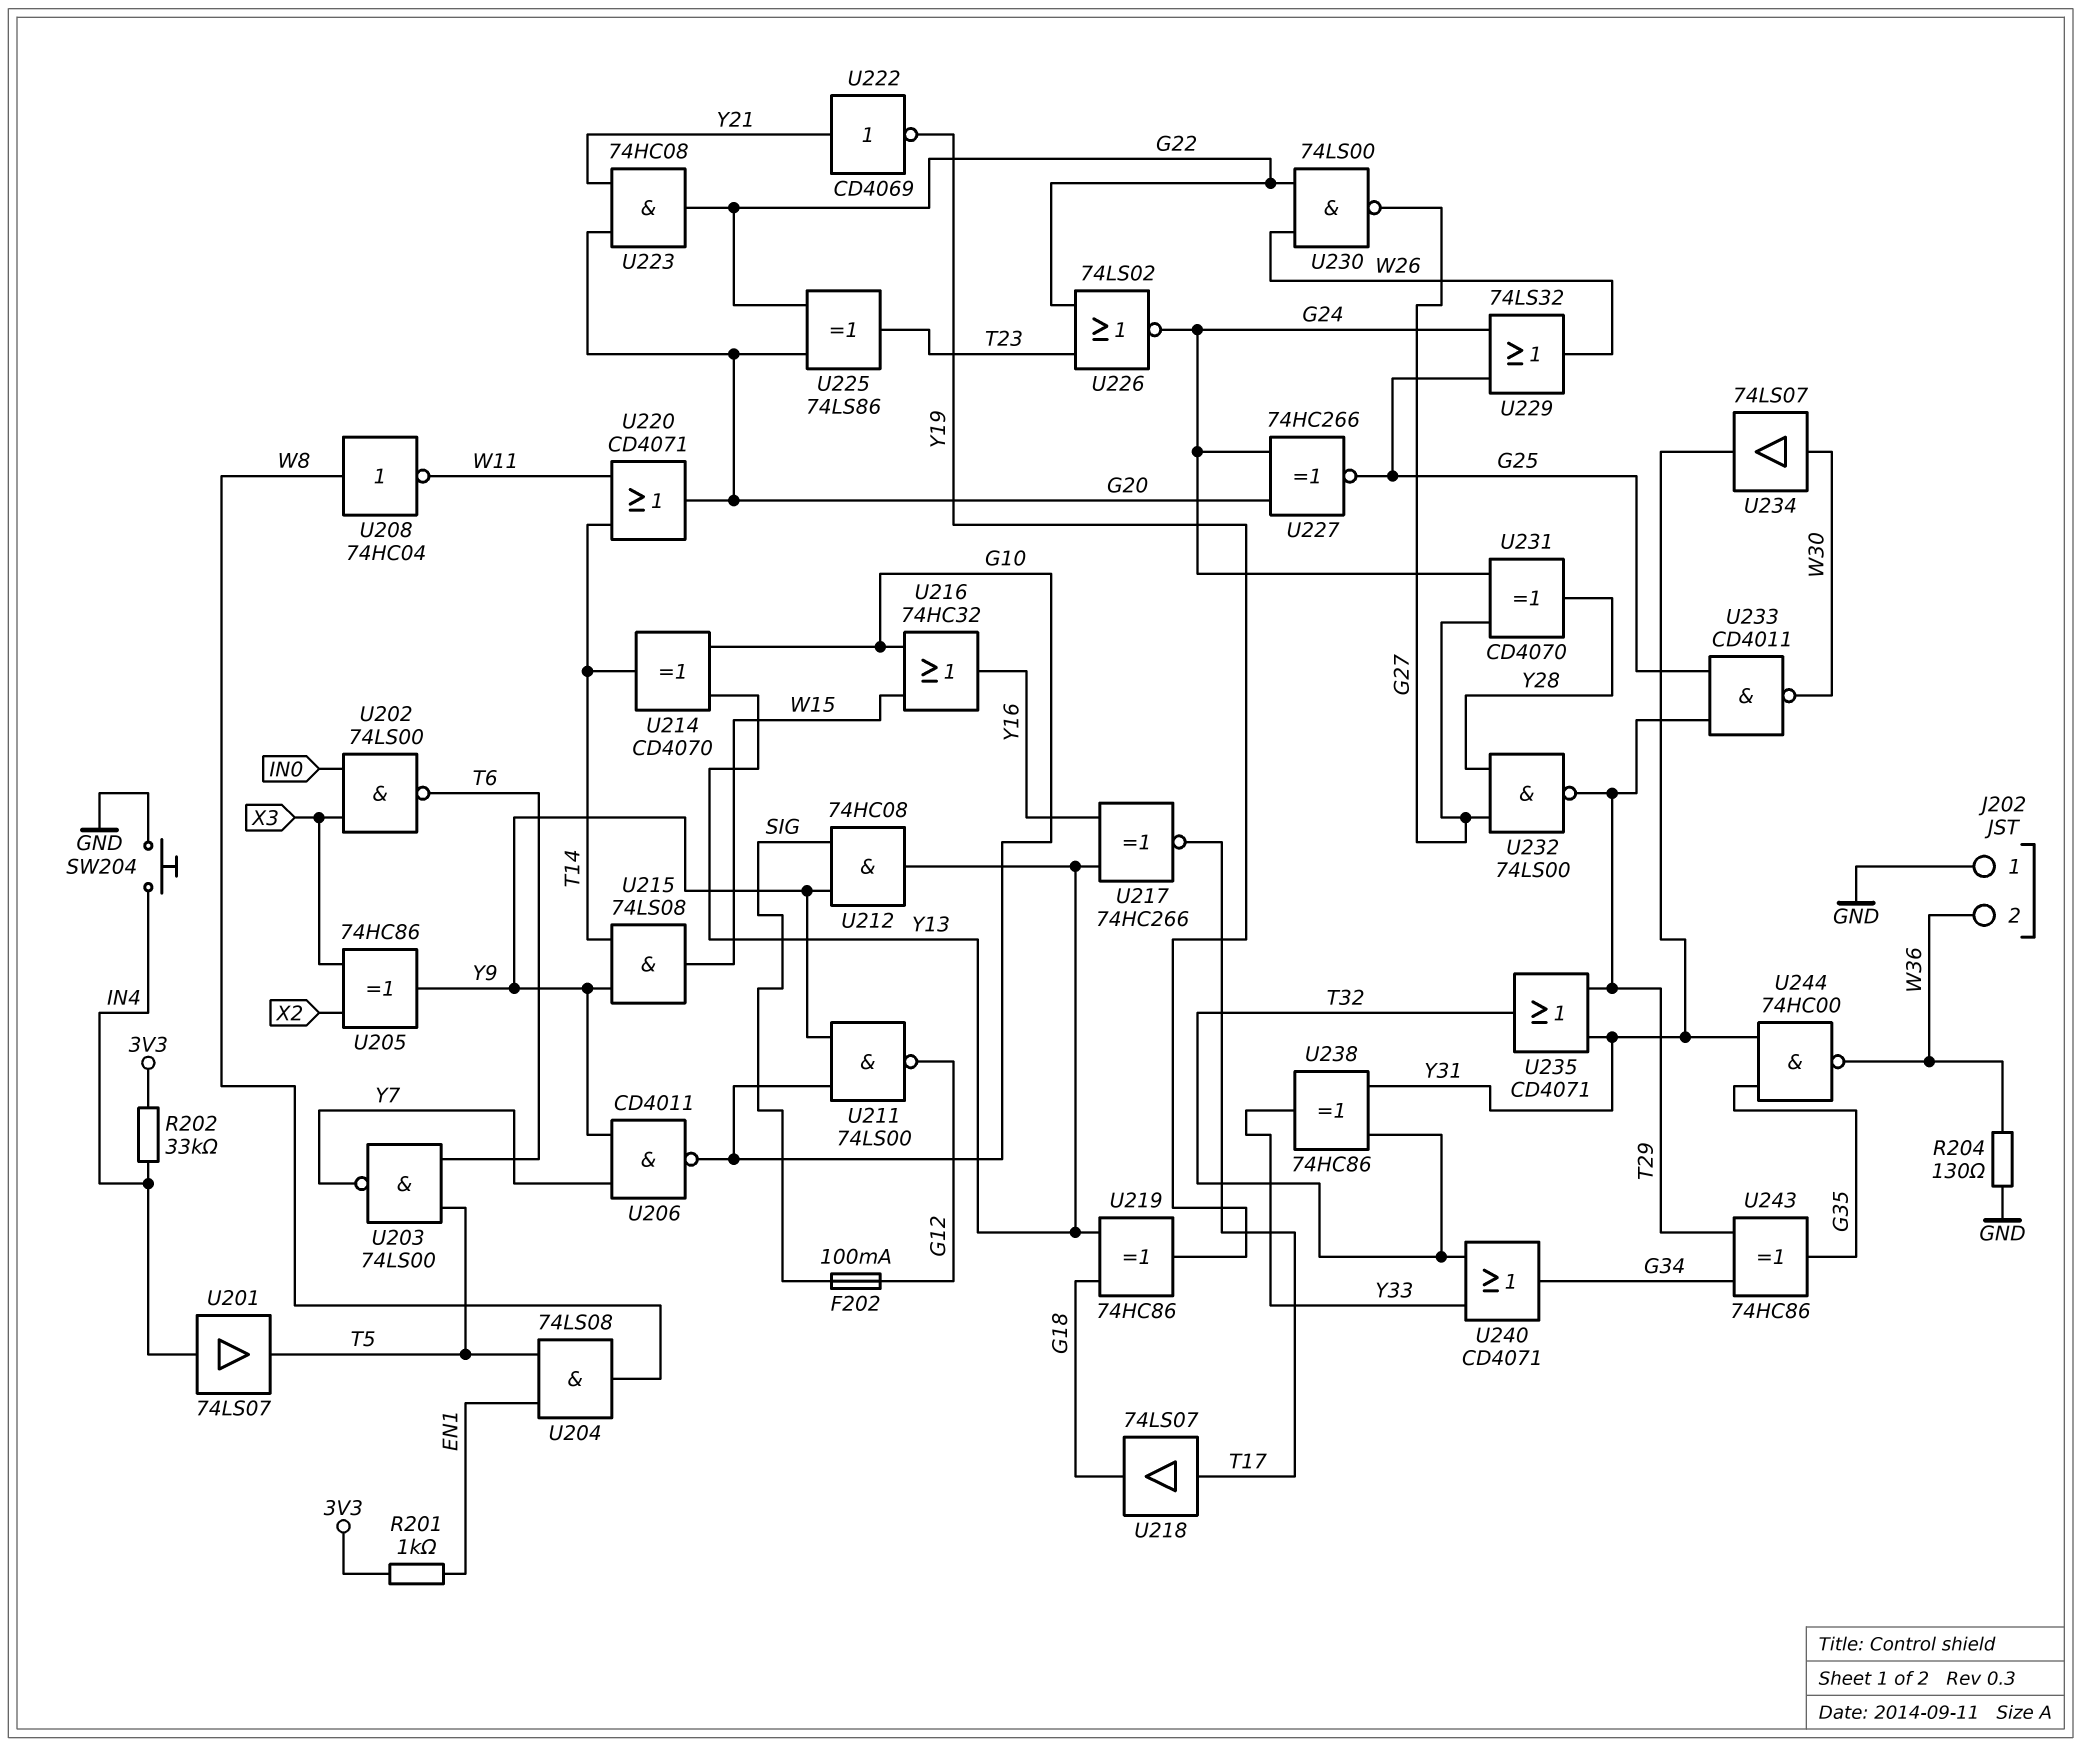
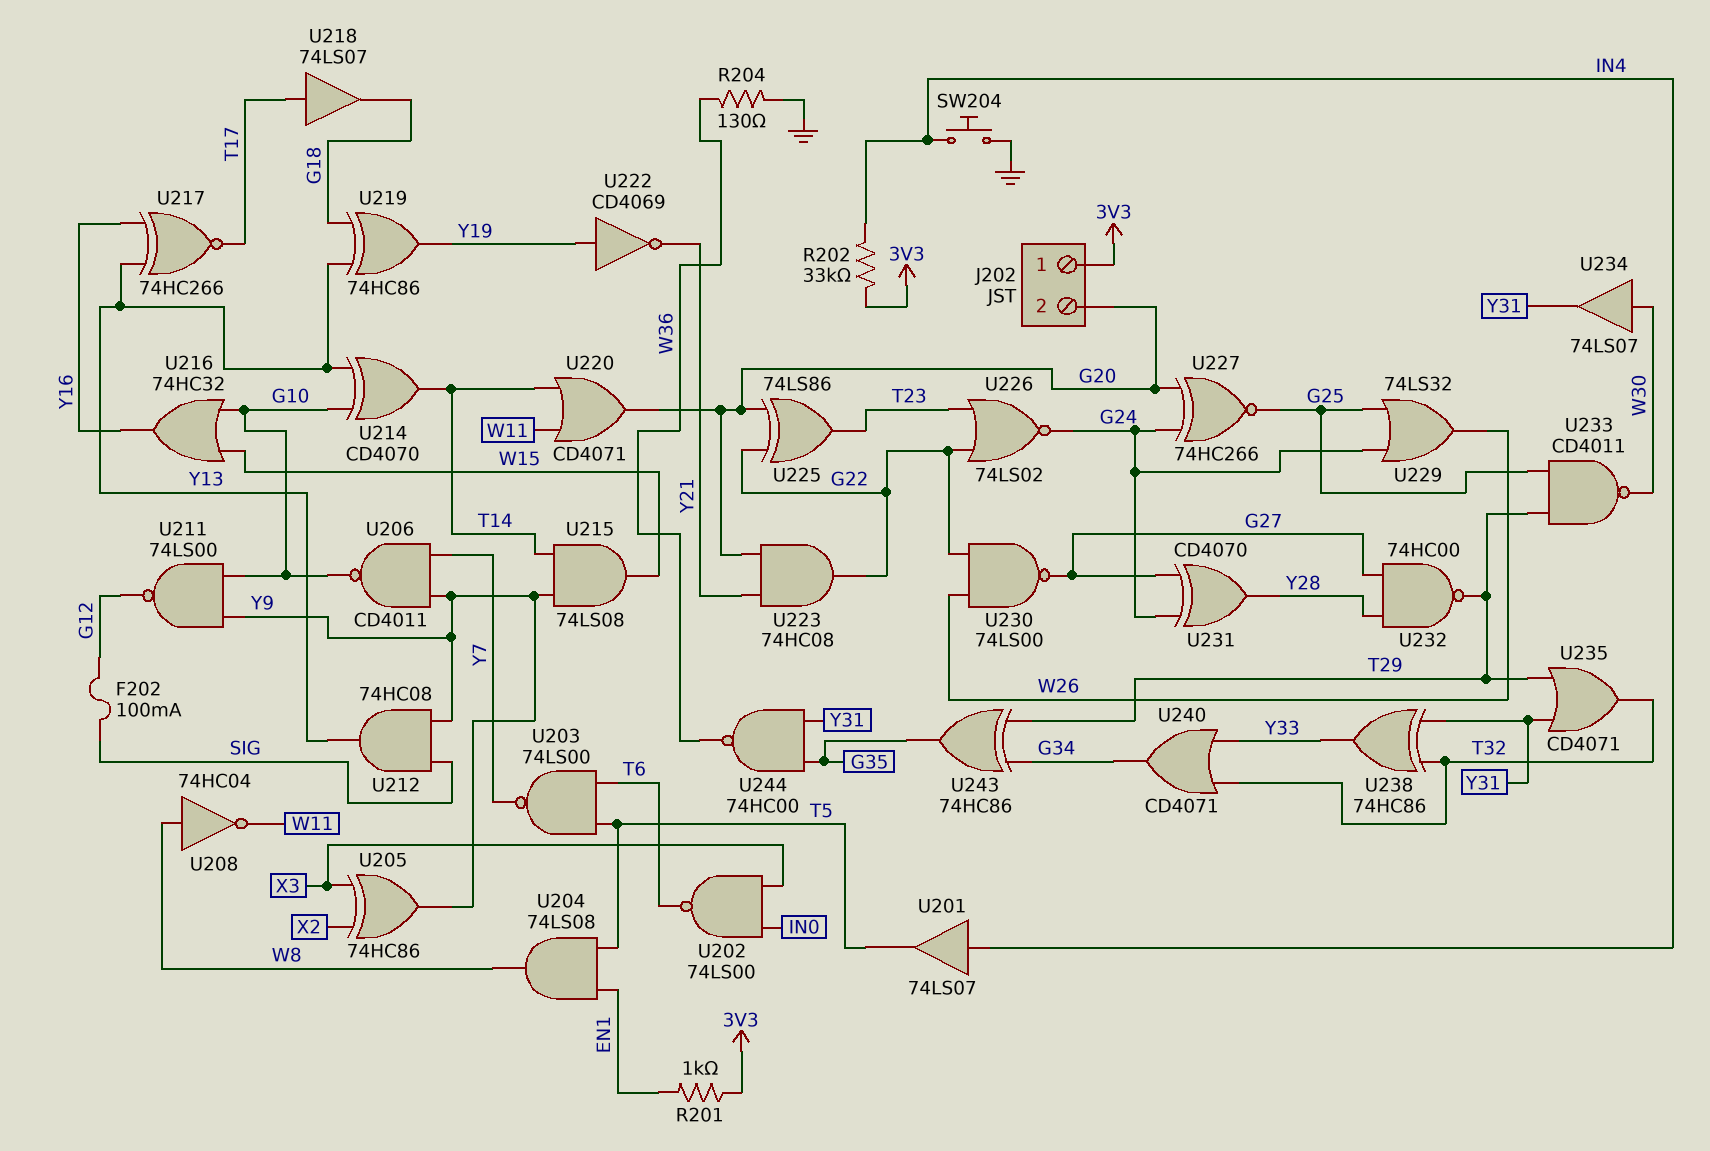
J202 pin 1: GND -> 3V3
J202 pin 2: W36 -> G20
U222: NOT CD4069 (in Y21, out Y19) -> NOT CD4069 (in Y19, out Y21)
U232: NAND 74LS00 (in G27, in Y28, out T29) -> NAND 74HC00 (in G27, in Y28, out T29)

